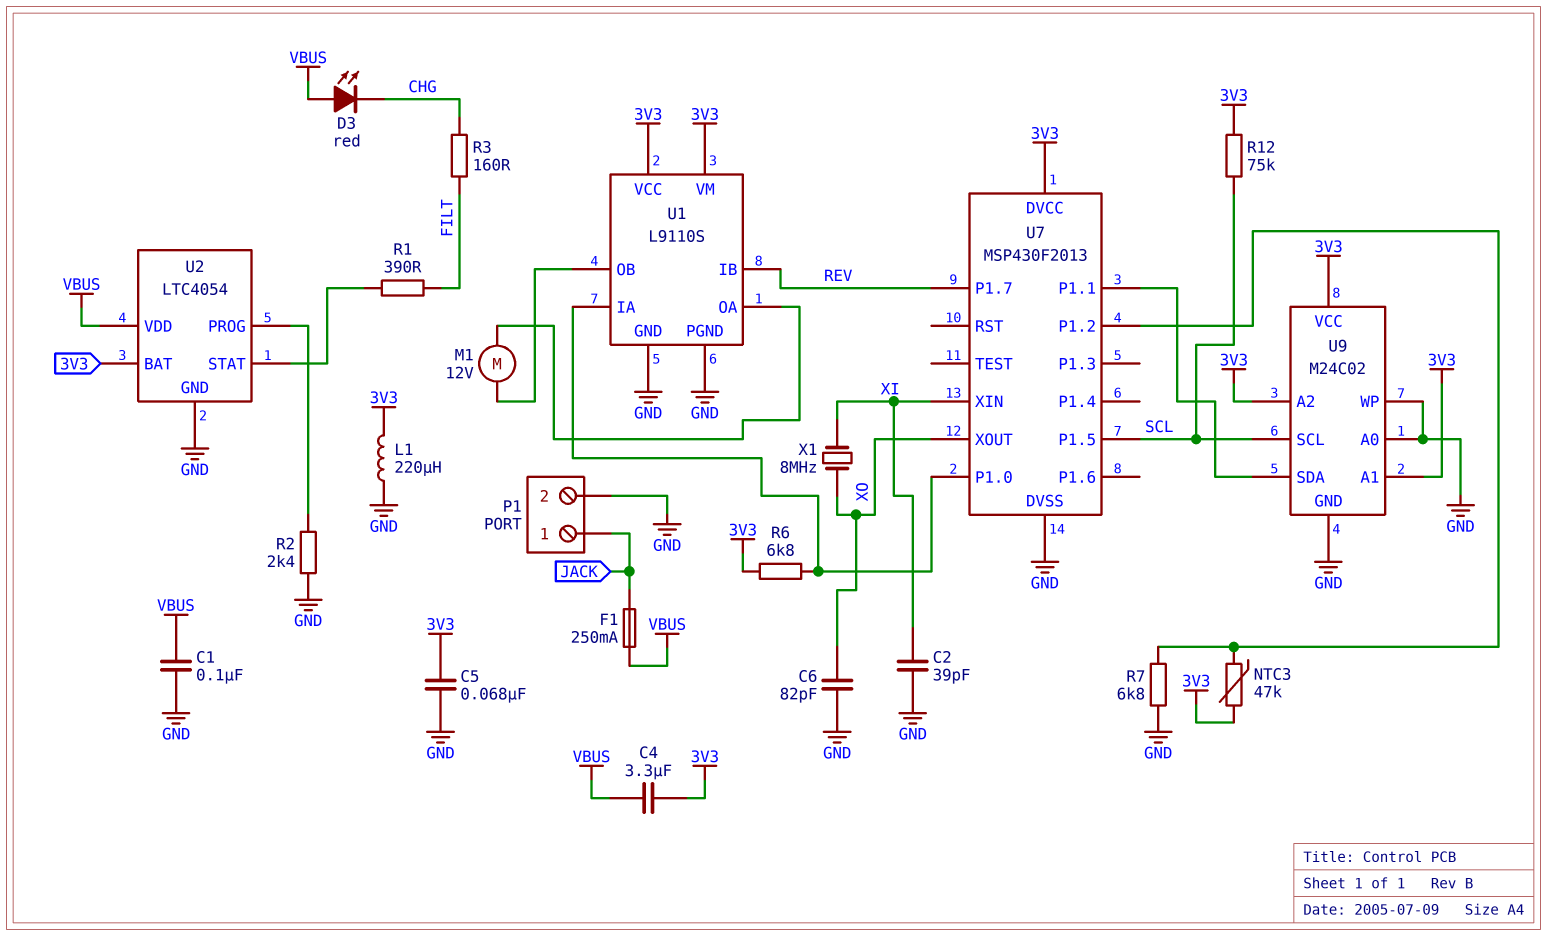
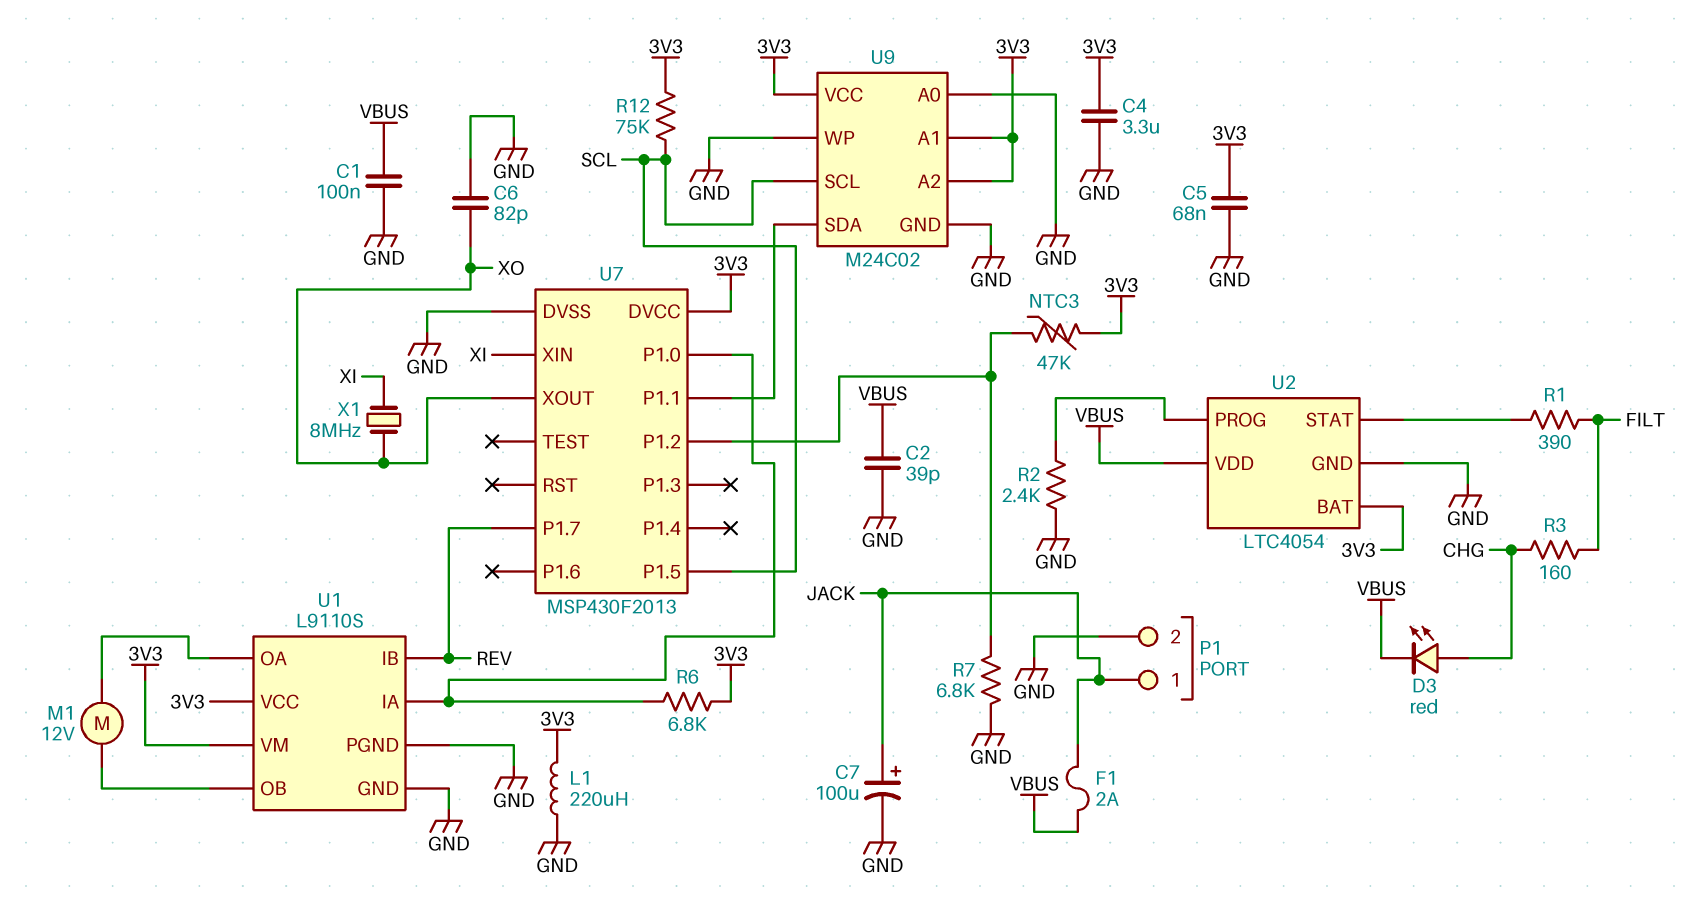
C2: 39pF (GND, XI) -> 39pF (GND, VBUS)
C4: 3.3uF (3V3, VBUS) -> 3.3uF (3V3, GND)
C7: none -> 100uF (plus JACK, minus GND)
D3: LED red (A VBUS, K CHG) -> LED red (A CHG, K VBUS)
F1: 250mA (JACK, VBUS) -> 2A (JACK, VBUS)

